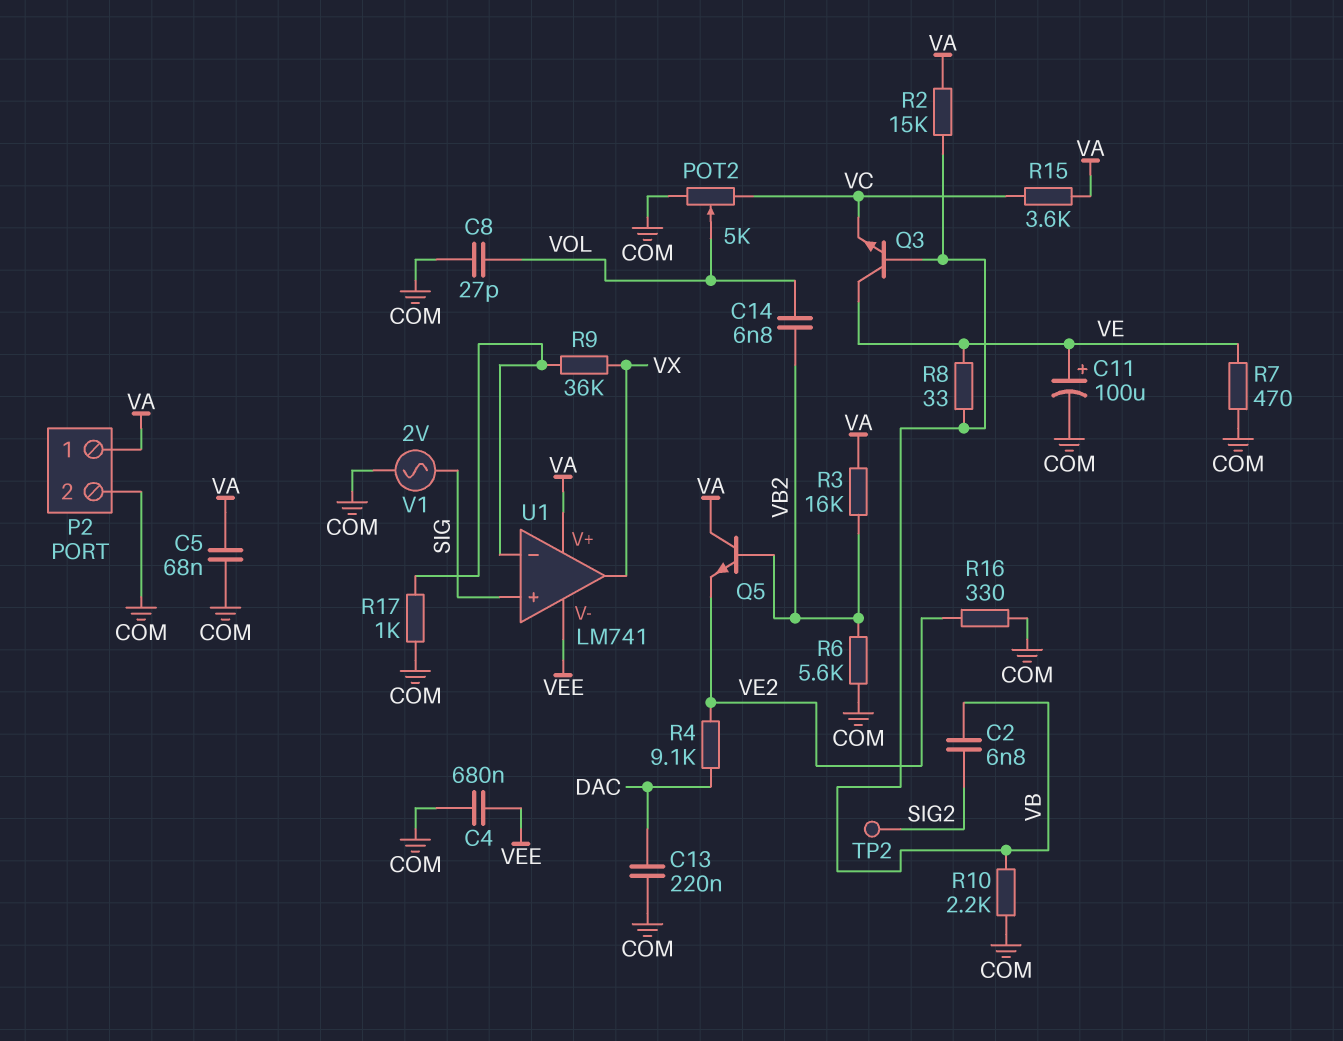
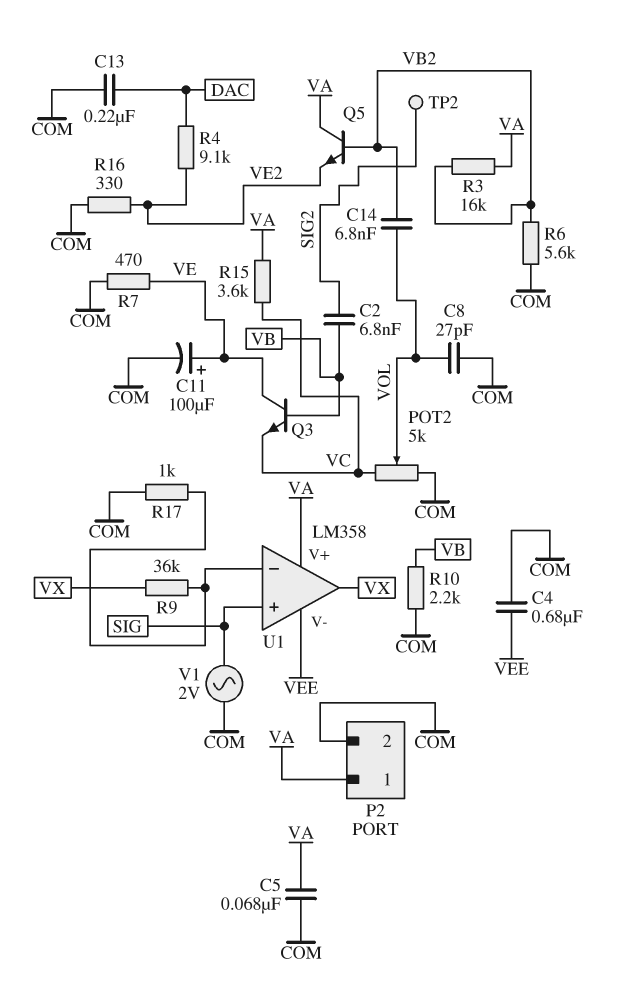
R2: 15k (VA, VB) -> none
R8: 33 (VB, VE) -> none
U1: LM741 -> LM358

